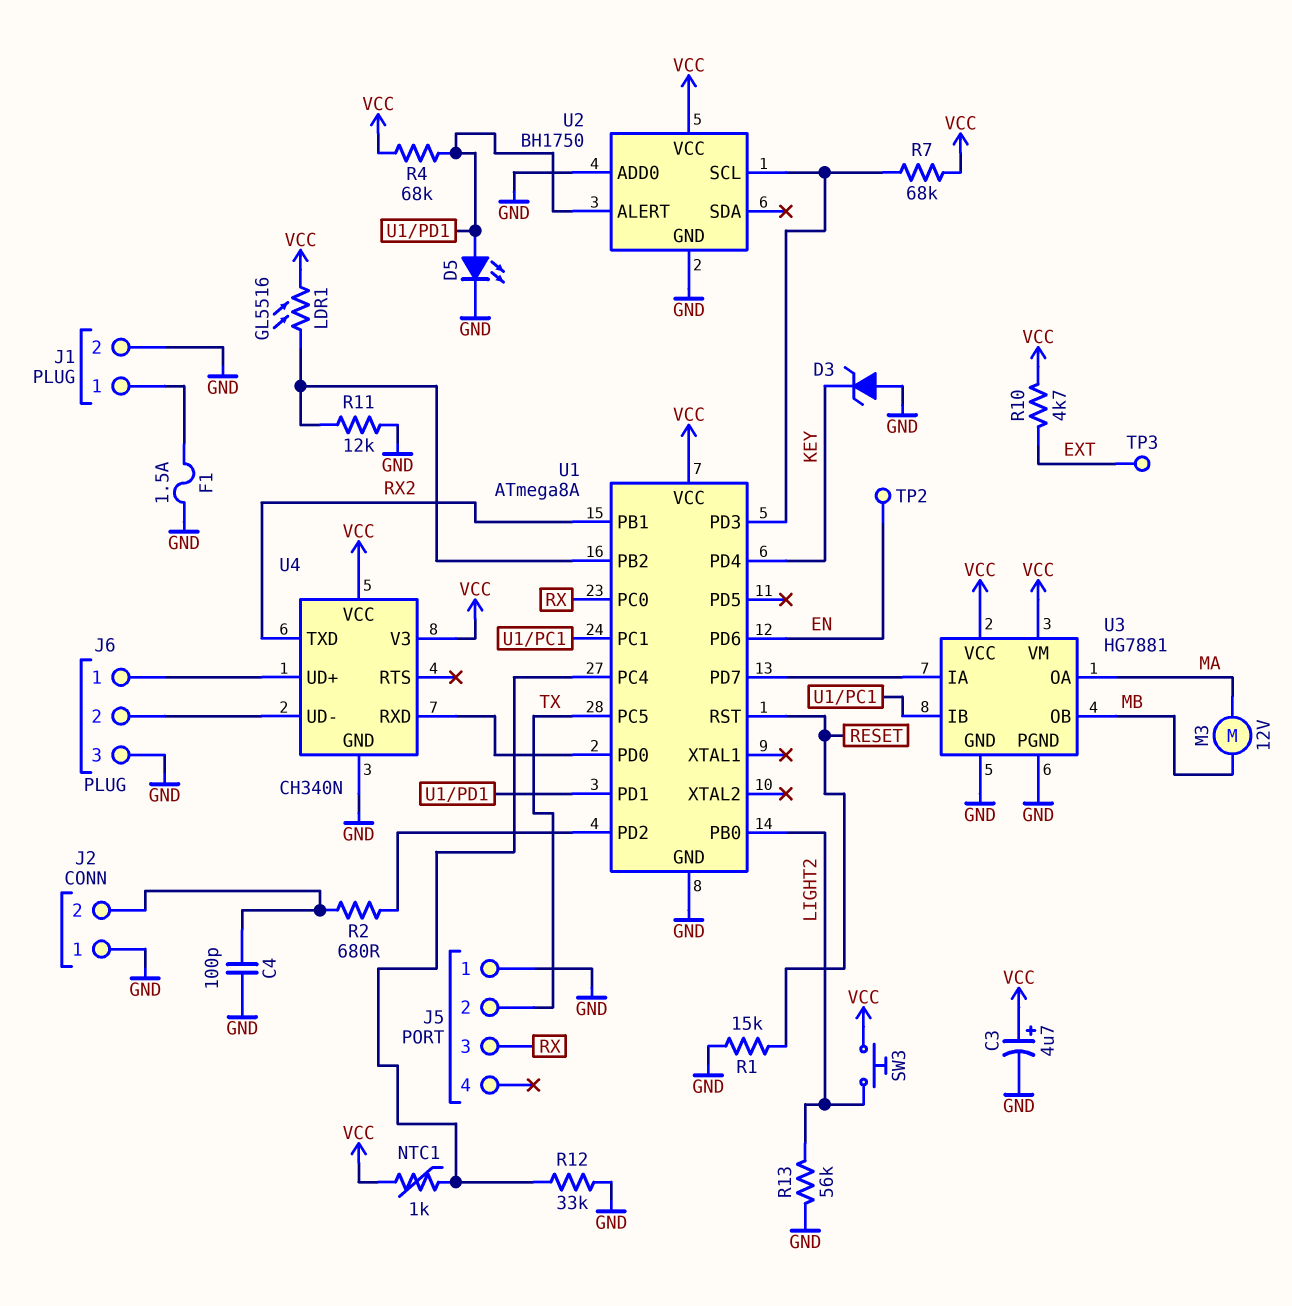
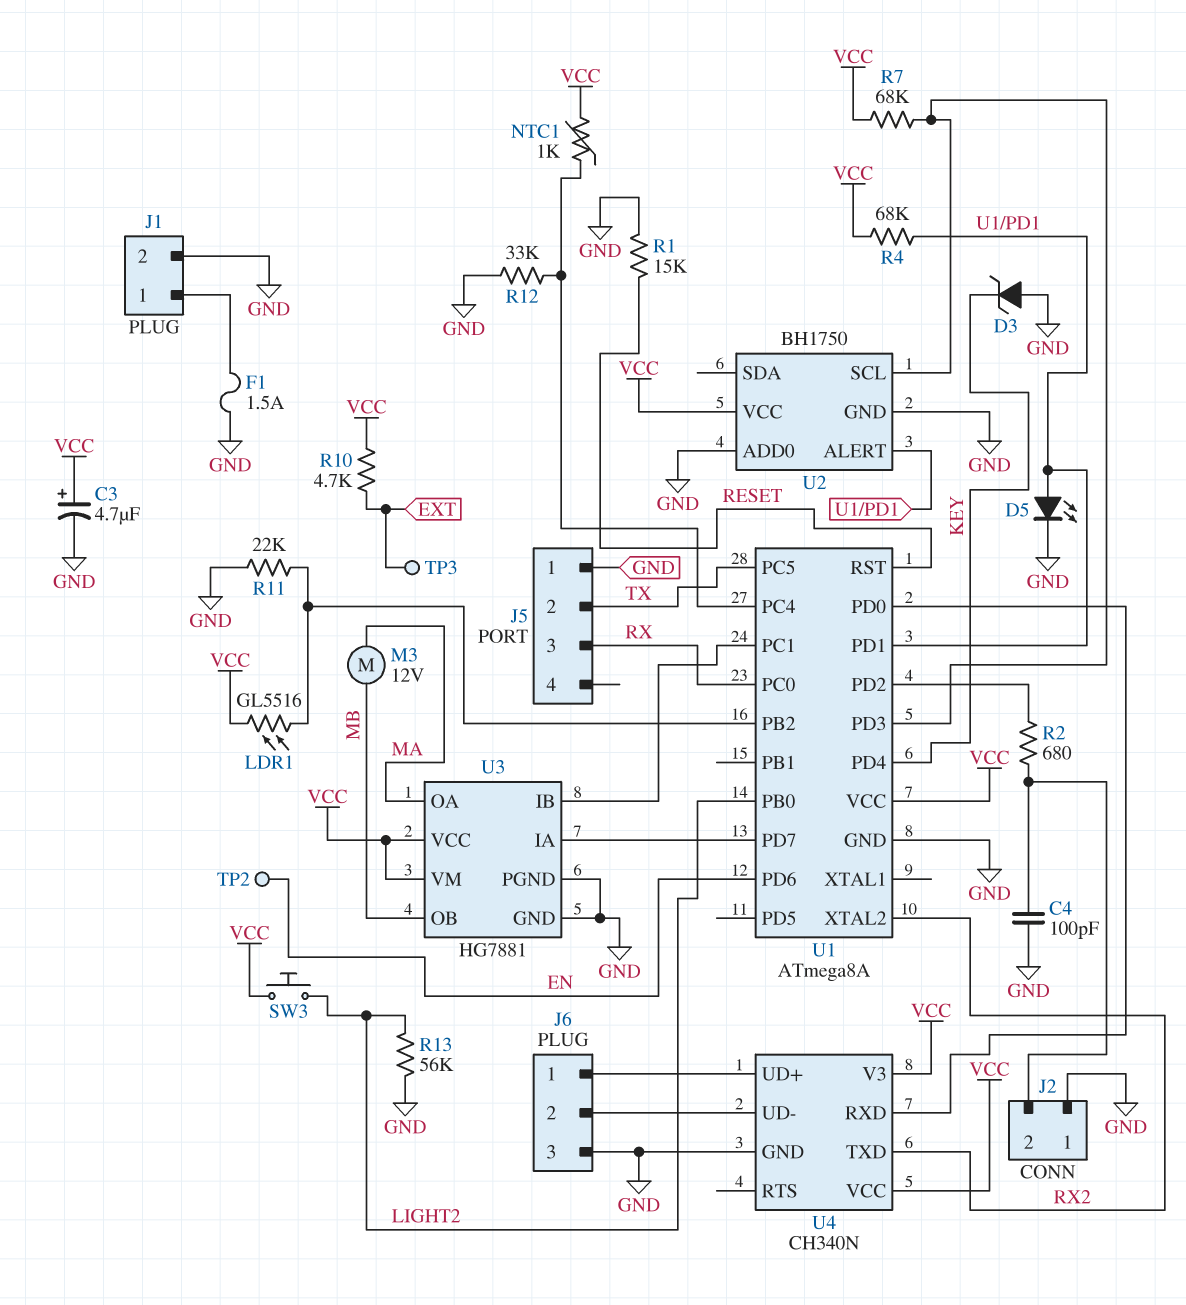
R11: 12k (GND, U1/PB2) -> 22k (GND, U1/PB2)
U1 pin PB1: RX2 -> none
U1 pin XTAL2: none -> RX2

